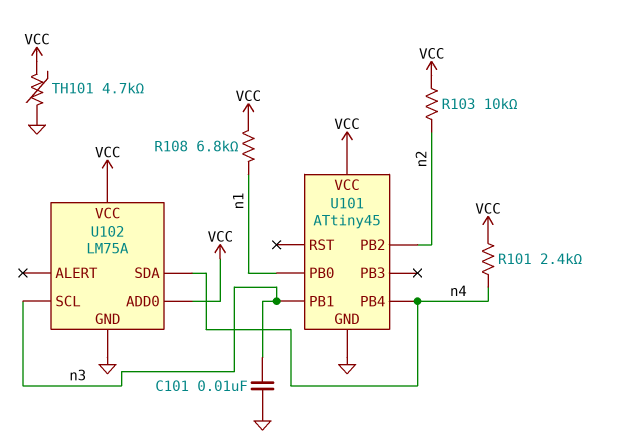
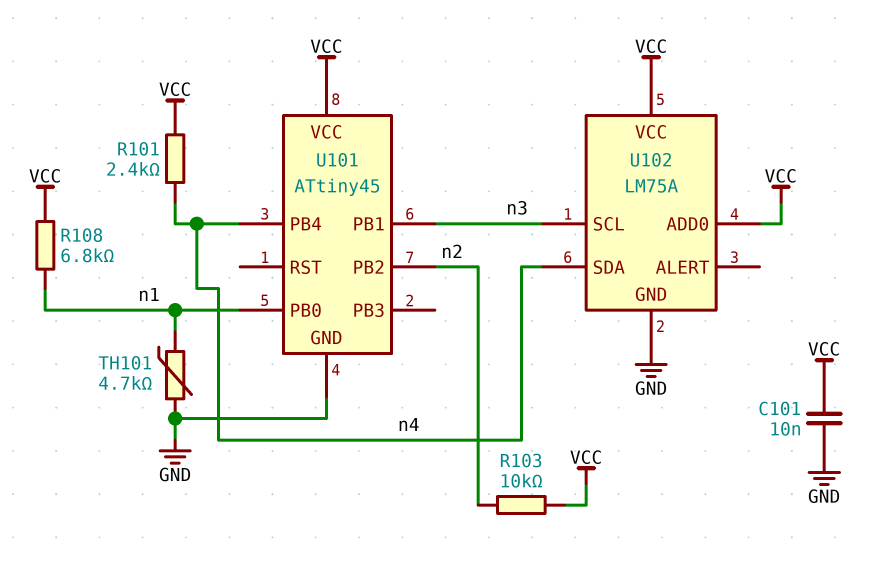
C101: 10nF (GND, n3) -> 10nF (GND, VCC)
TH101: 4.7k (GND, VCC) -> 4.7k (GND, n1)

